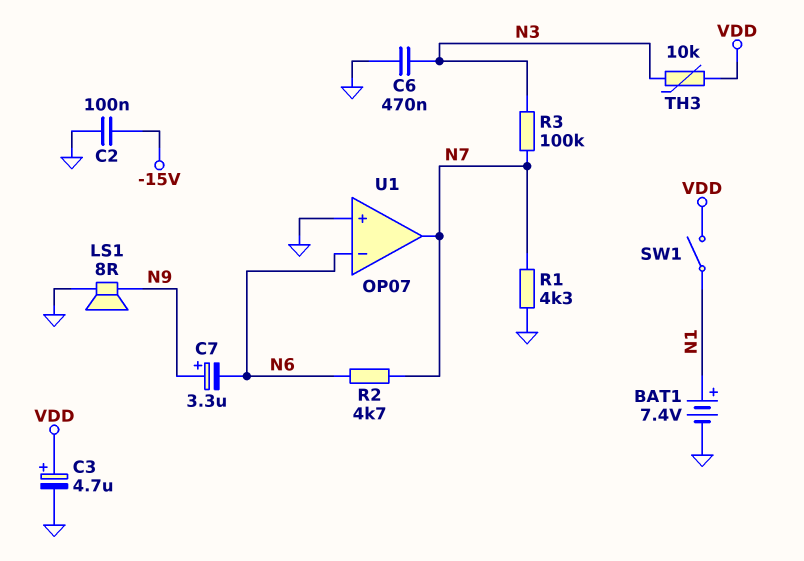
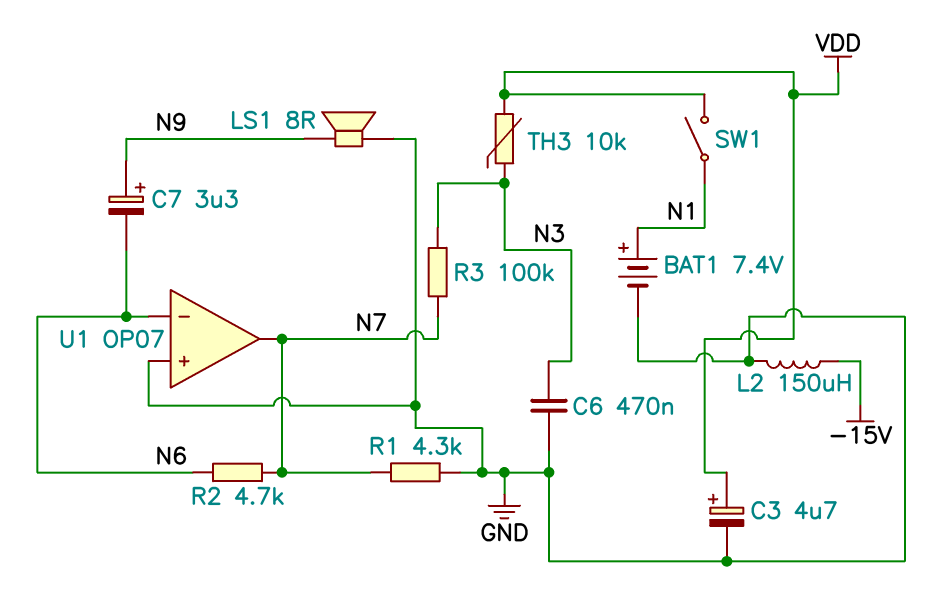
C2: 100nF (-15V, GND) -> none
L2: none -> 150uH (-15V, GND)

